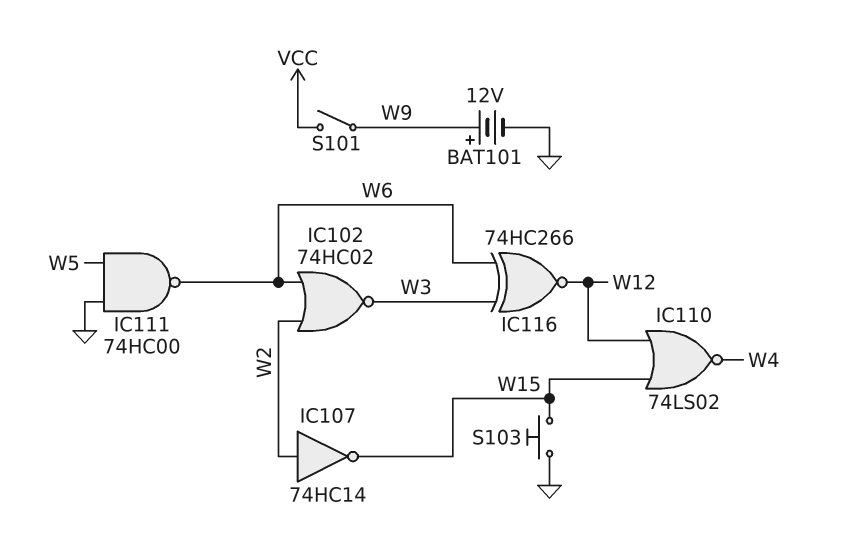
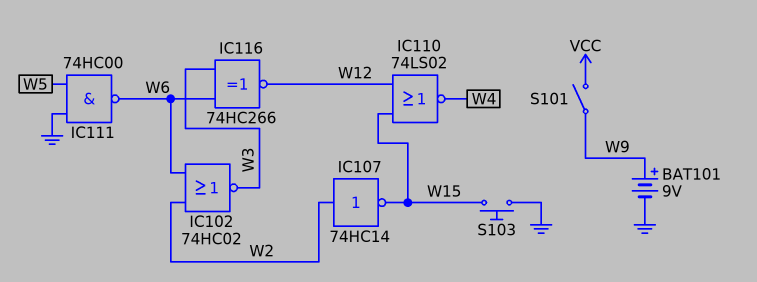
BAT101: 12V (plus W9, minus GND) -> 9V (plus W9, minus GND)

